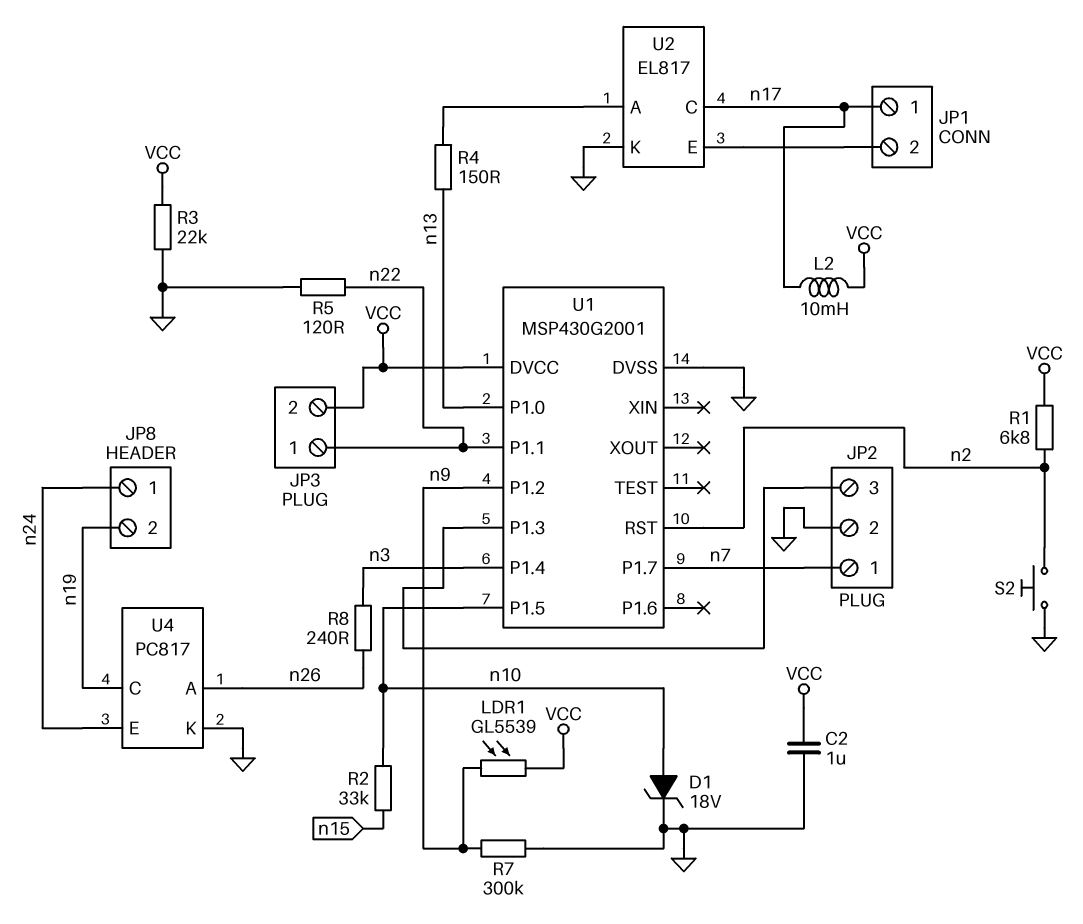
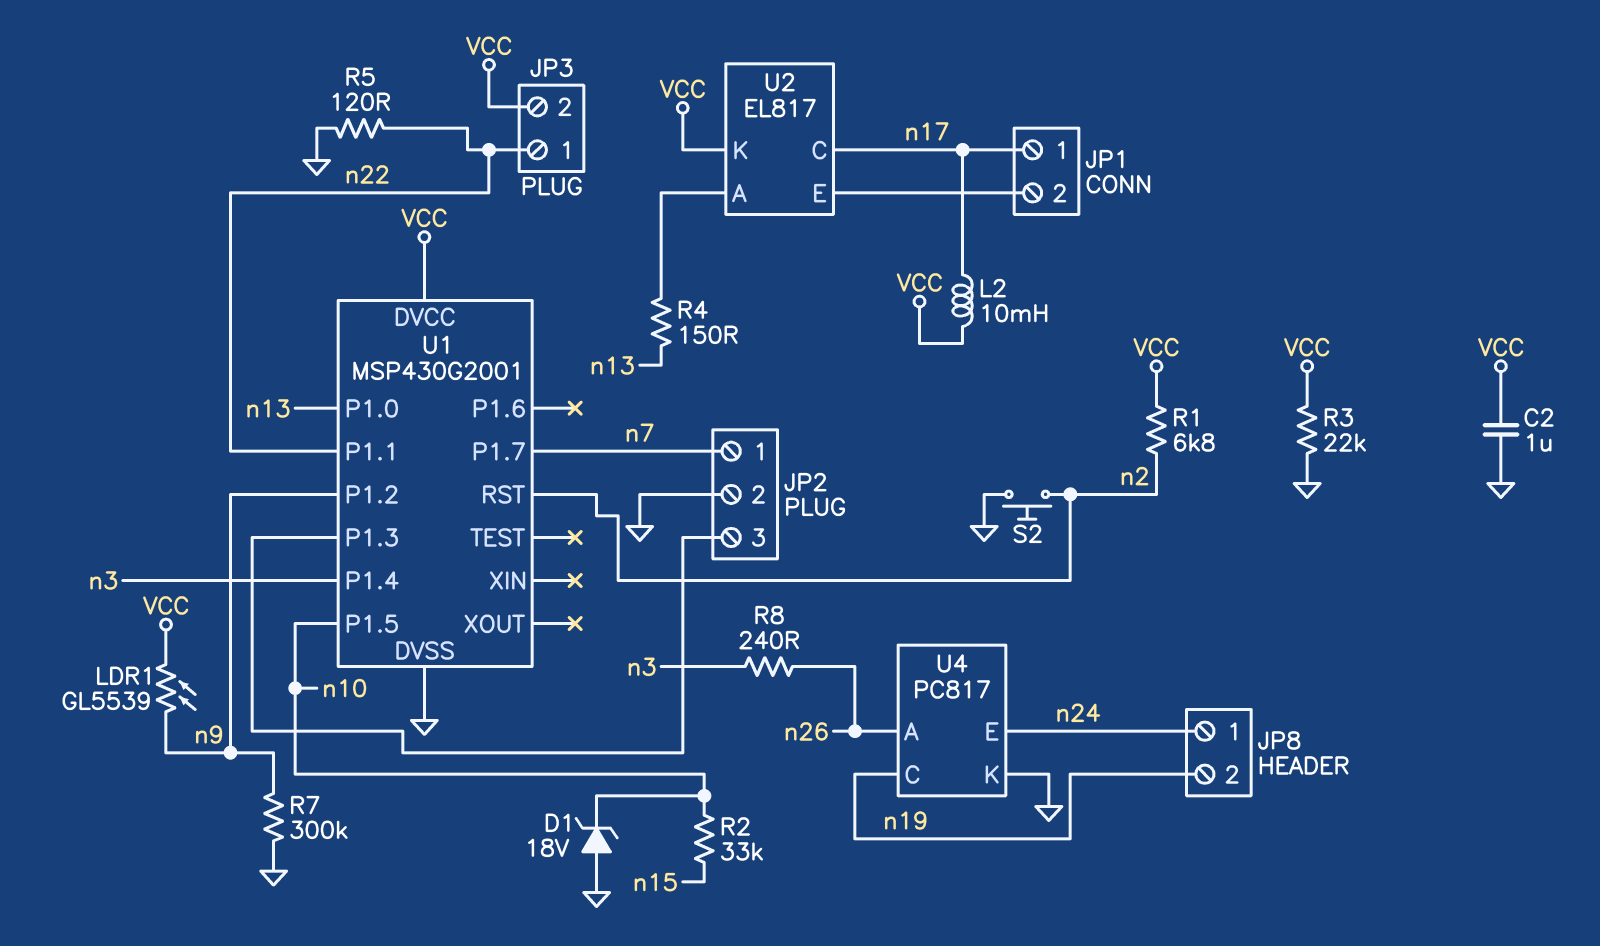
D1: zener 18V (A n10, K GND) -> zener 18V (A GND, K n10)
U2 pin K: GND -> VCC

